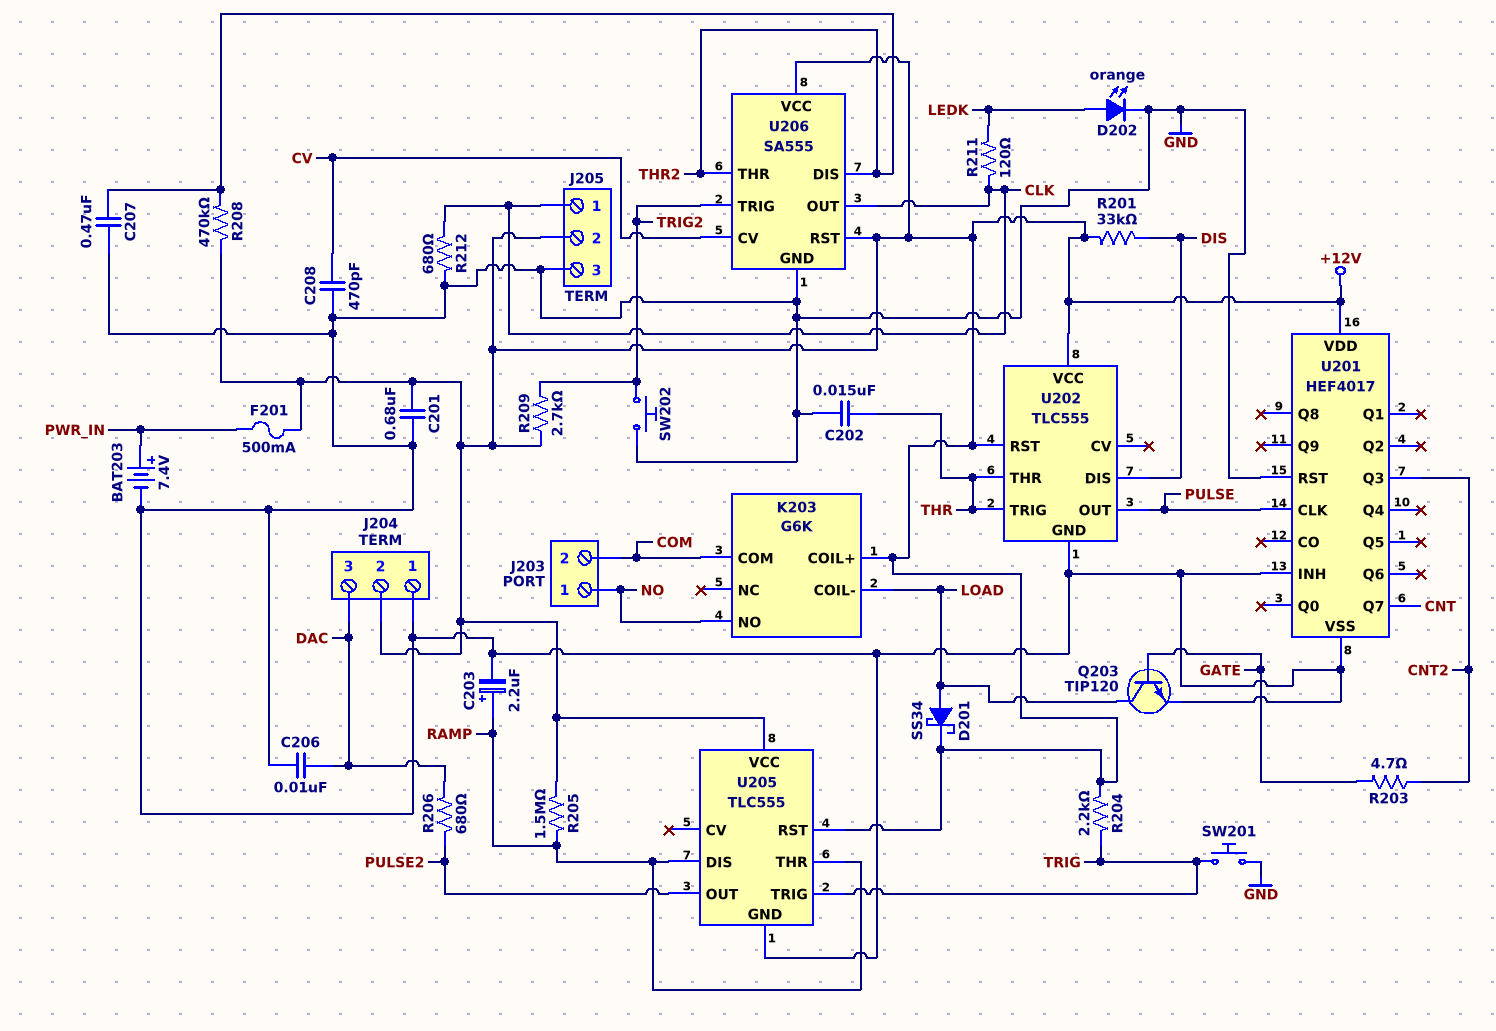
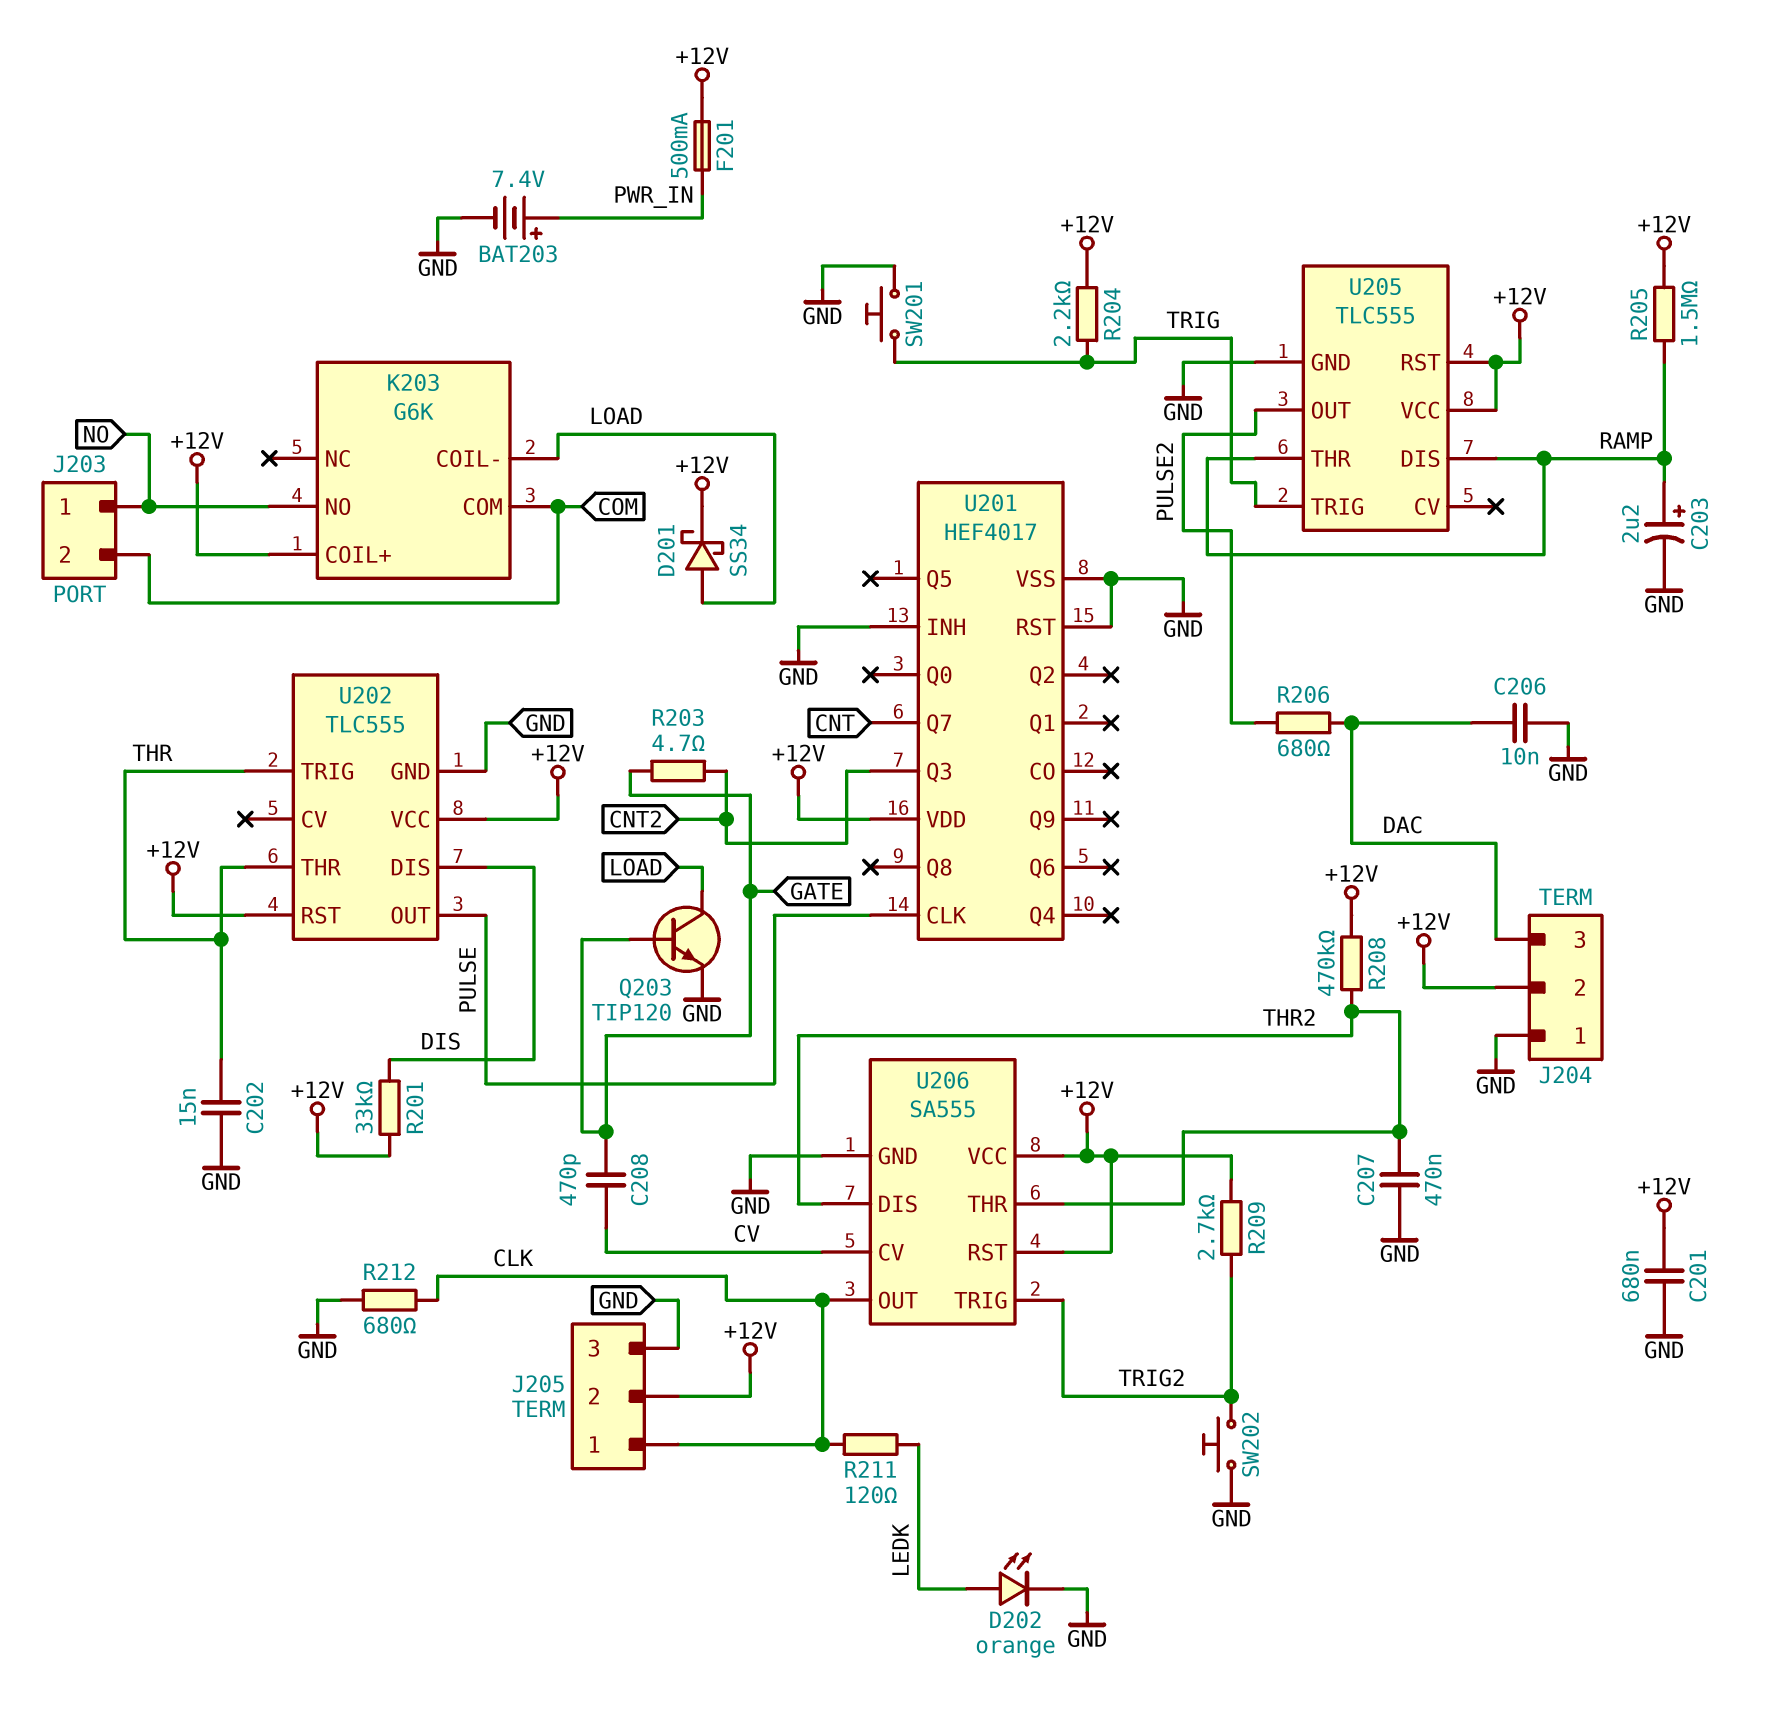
C208: 470pF (CV, GND) -> 470pF (CV, GATE)

